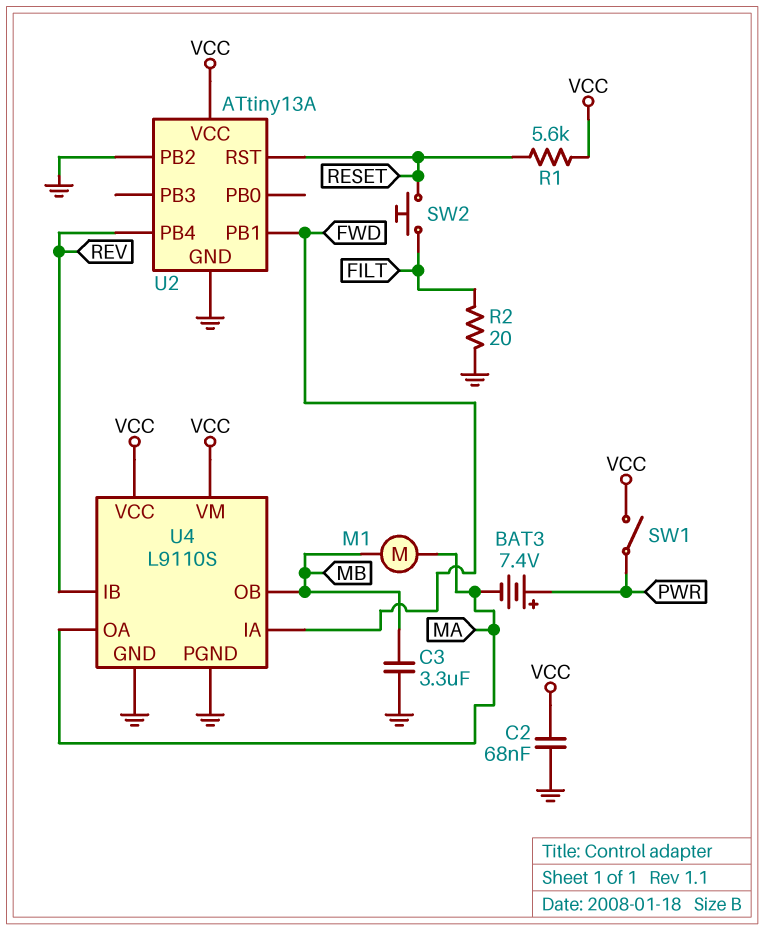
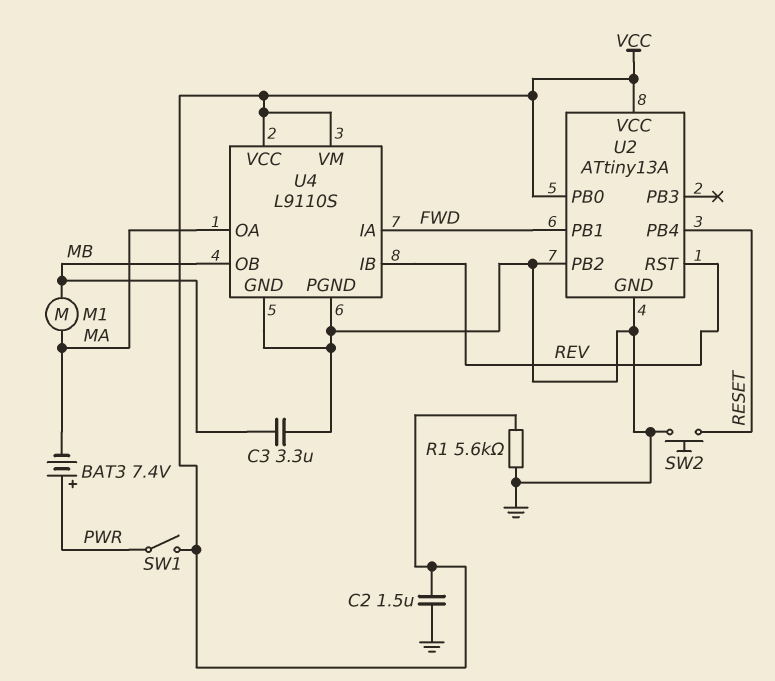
C2: 68nF (GND, VCC) -> 1.5uF (GND, VCC)
R1: 5.6k (RESET, VCC) -> 5.6k (GND, VCC)
R2: 20 (FILT, GND) -> none
SW2: button (FILT, RESET) -> button (GND, RESET)
U2 pin PB0: none -> VCC
U2 pin PB4: REV -> RESET
U2 pin RST: RESET -> REV

